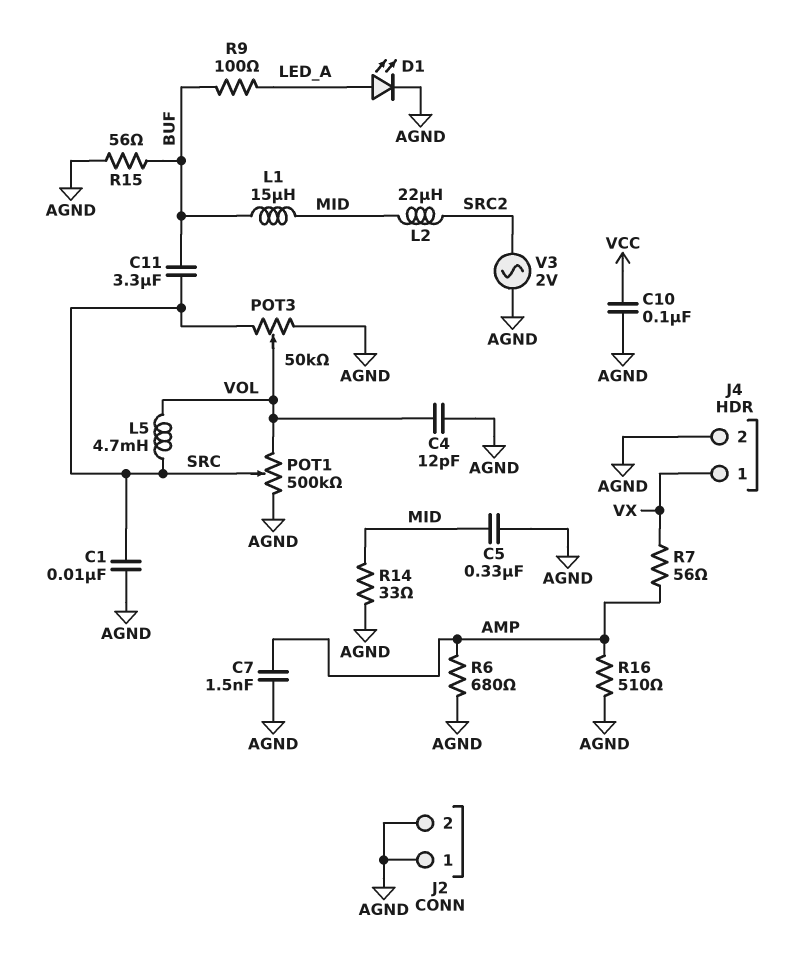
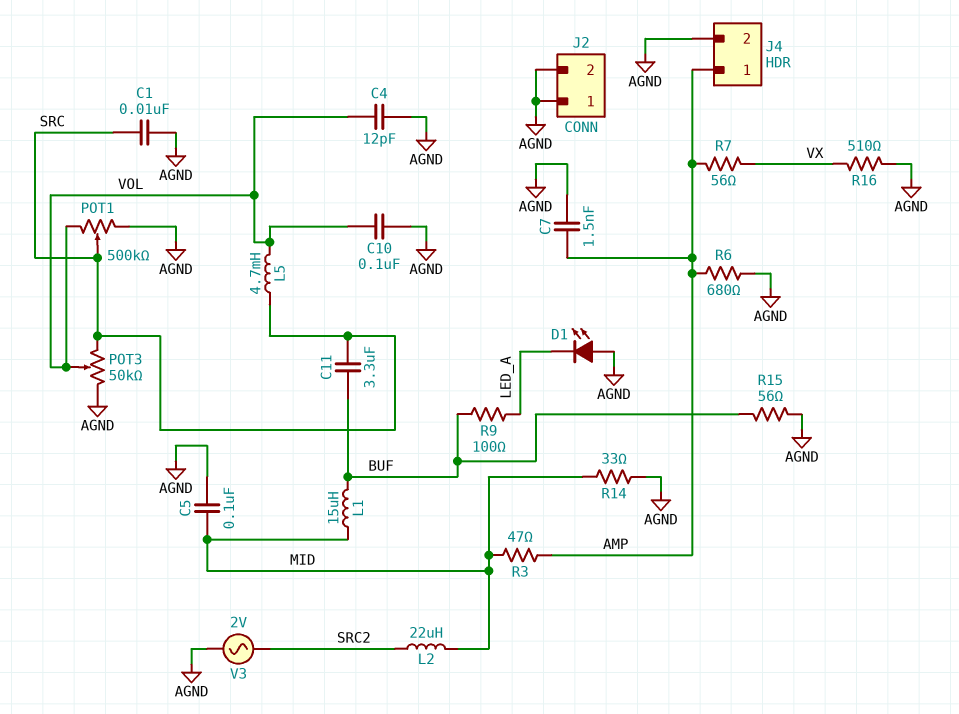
C5: 330nF (AGND, MID) -> 100nF (AGND, MID)
C10: 100nF (AGND, VCC) -> 100nF (AGND, VOL)
D1: LED (A LED_A, K AGND) -> LED (A AGND, K LED_A)
J4 pin 1: VX -> AMP
R3: none -> 47 (AMP, MID)
R16: 510 (AGND, AMP) -> 510 (AGND, VX)

